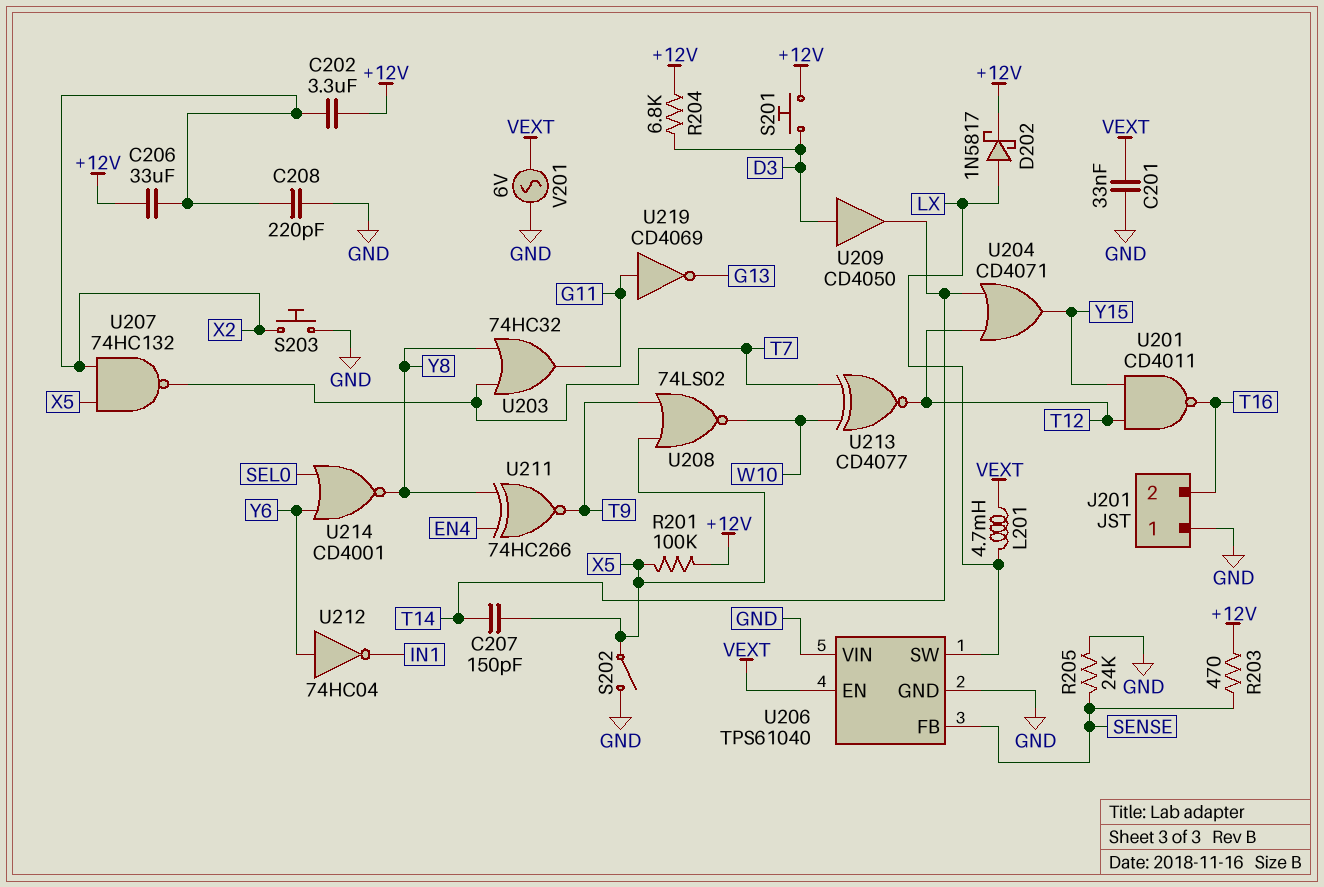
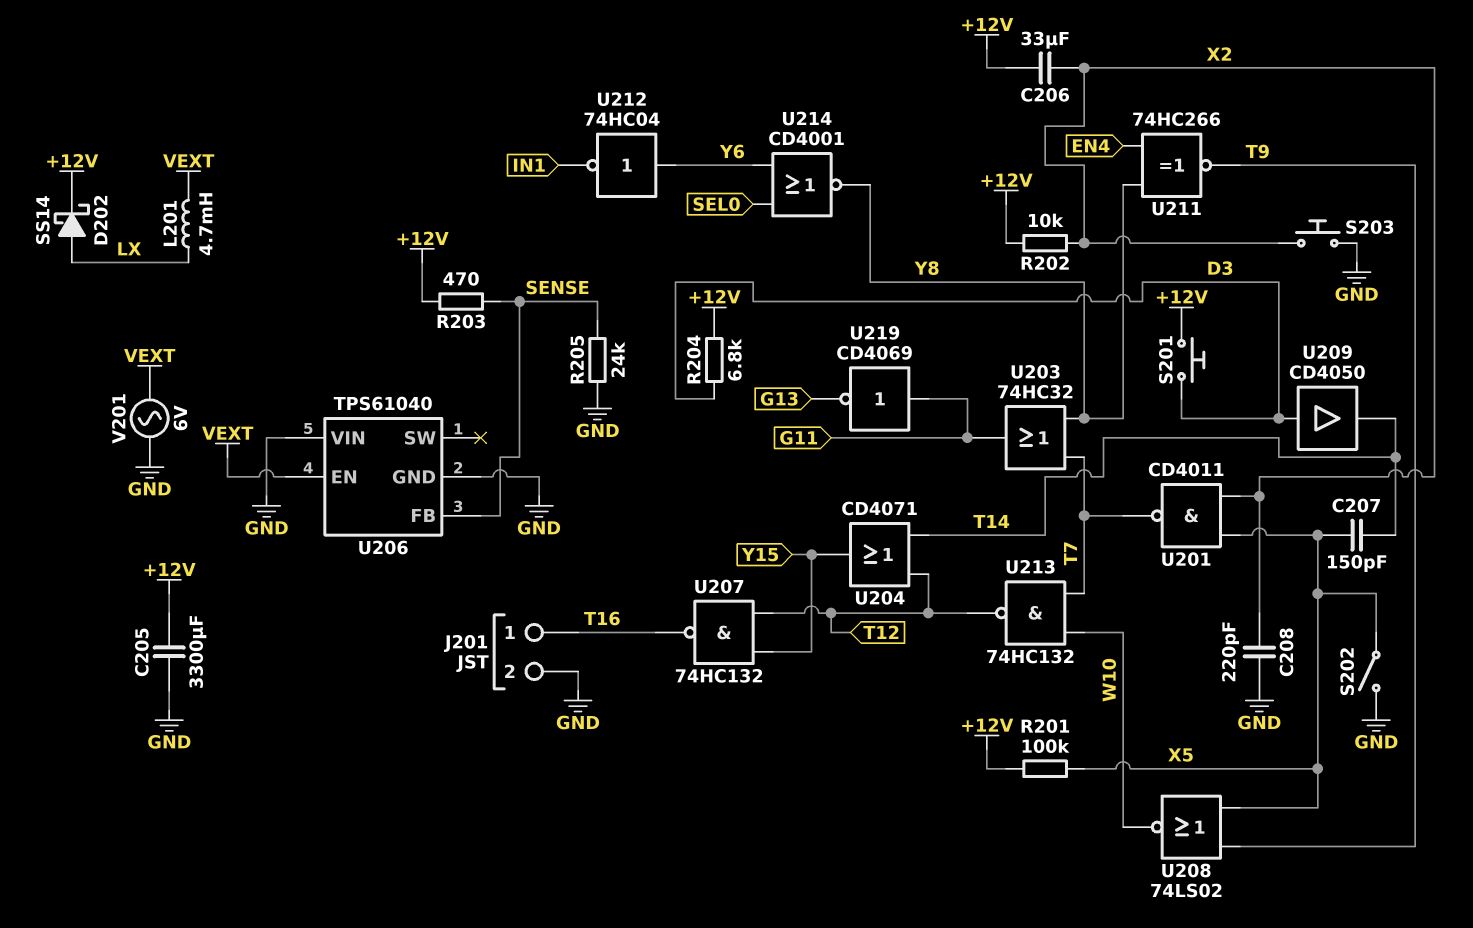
C201: 33nF (GND, VEXT) -> none
C202: 3.3uF (+12V, X2) -> none
C205: none -> 3300uF (+12V, GND)
D202: schottky 1N5817 (A LX, K +12V) -> schottky SS14 (A LX, K +12V)
J201 pin 1: GND -> T16
J201 pin 2: T16 -> GND
R202: none -> 10k (+12V, X2)
U201: NAND CD4011 (in T12, in Y15, out T16) -> NAND CD4011 (in X2, in X5, out T7)
U206 pin SW: LX -> none
U207: NAND 74HC132 (in X2, in X5, out T7) -> NAND 74HC132 (in T12, in Y15, out T16)
U213: XNOR CD4077 (in T7, in W10, out T12) -> NAND 74HC132 (in T7, in W10, out T12)

